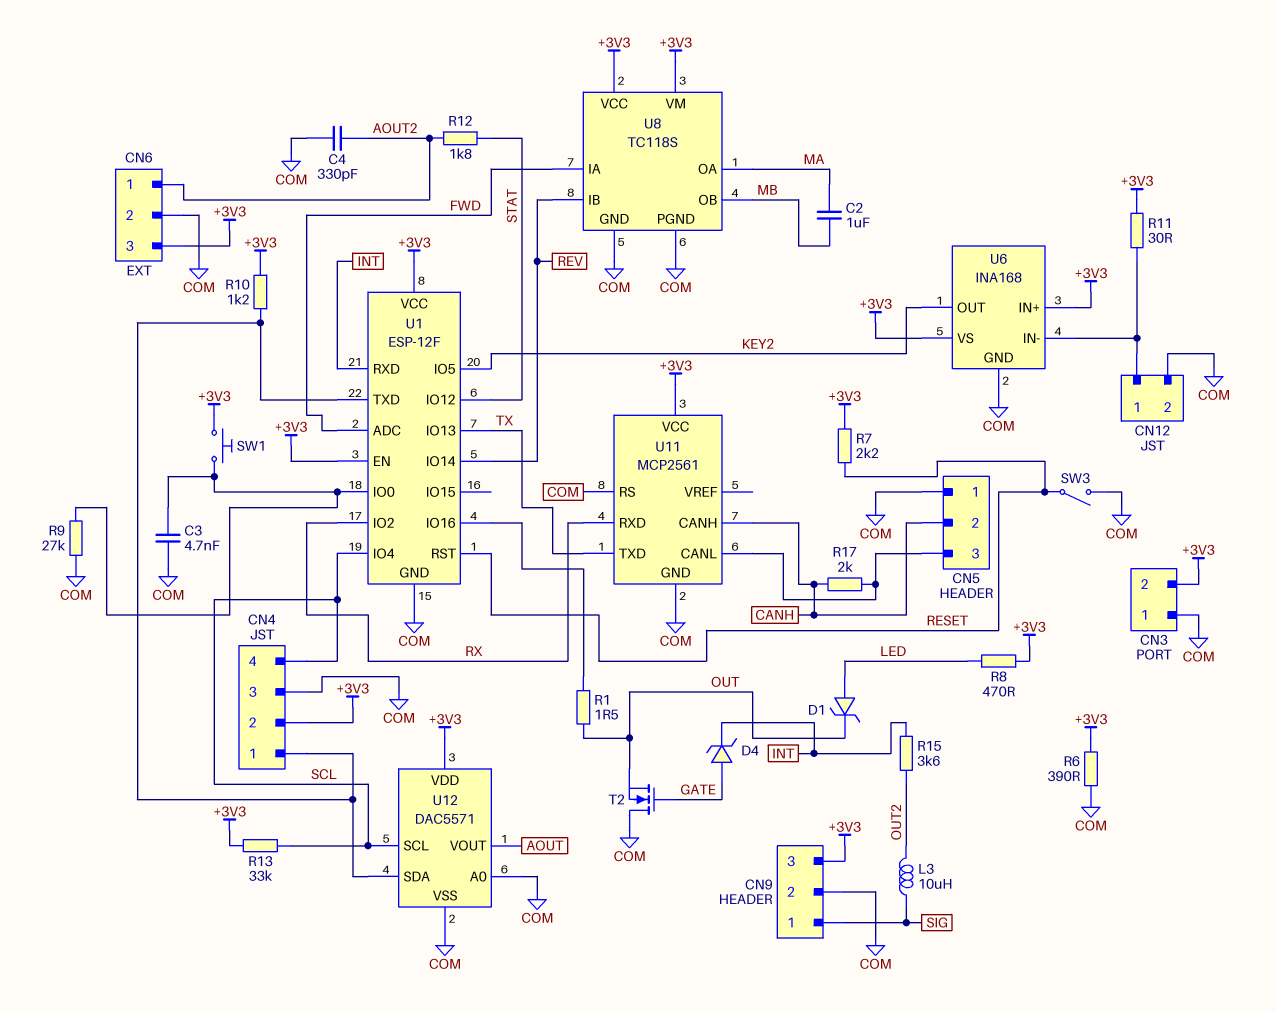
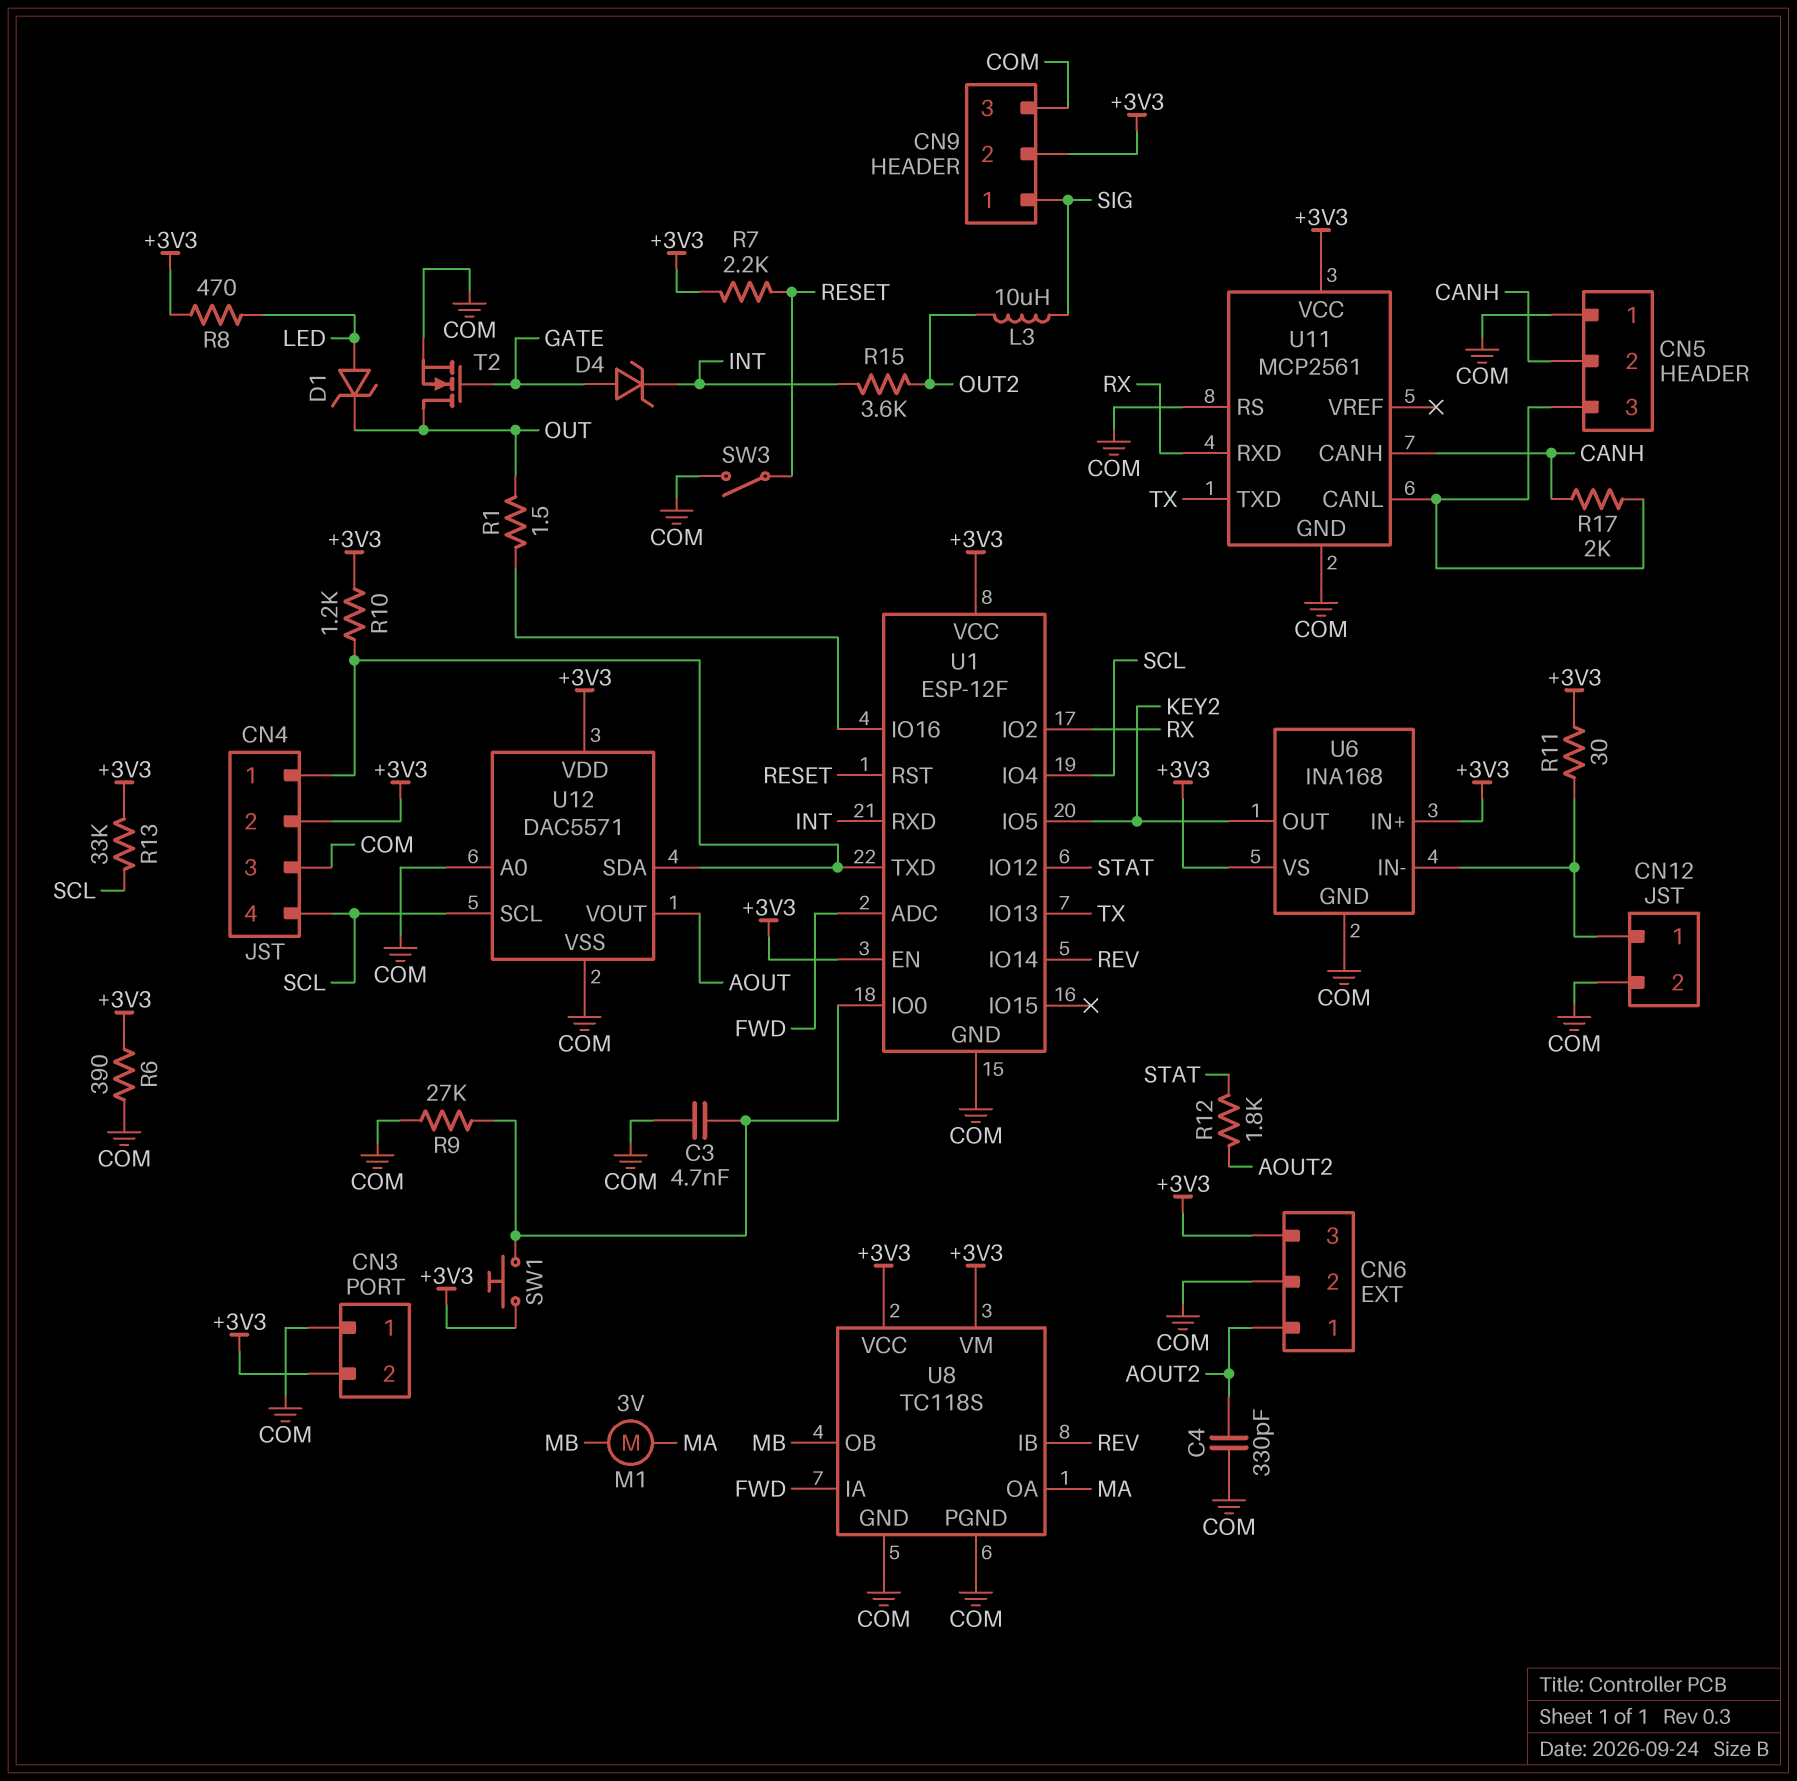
C2: 1uF (MA, MB) -> none
CN9 pin 2: COM -> +3V3
CN9 pin 3: +3V3 -> COM
M1: none -> motor 3V (MA, MB)
T2: NMOS (G GATE, D COM, S OUT) -> NMOS (G GATE, D OUT, S COM)

